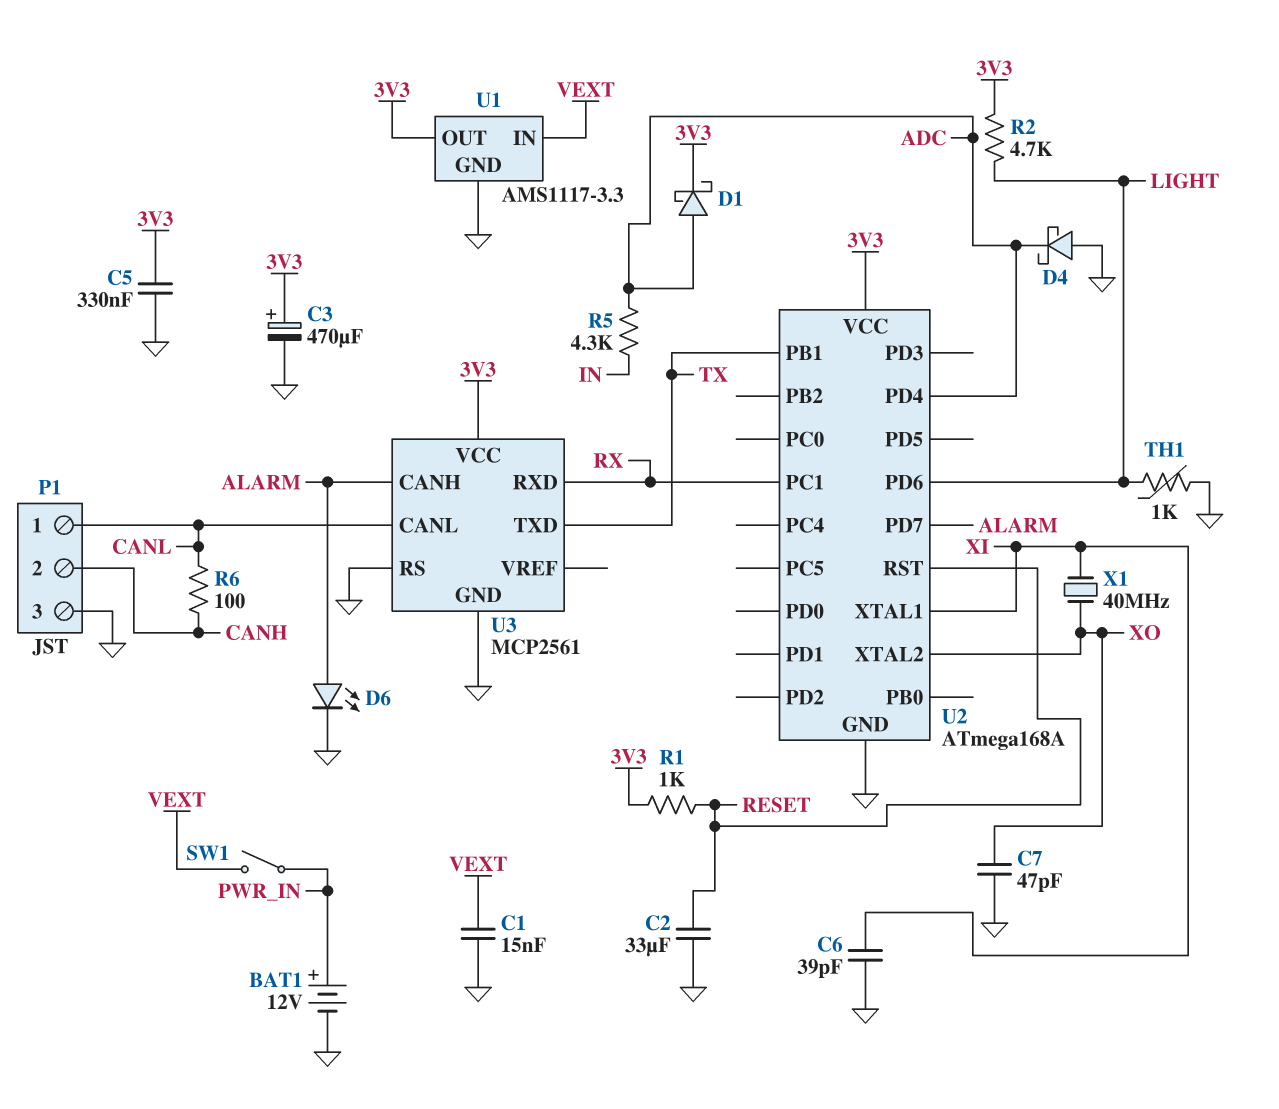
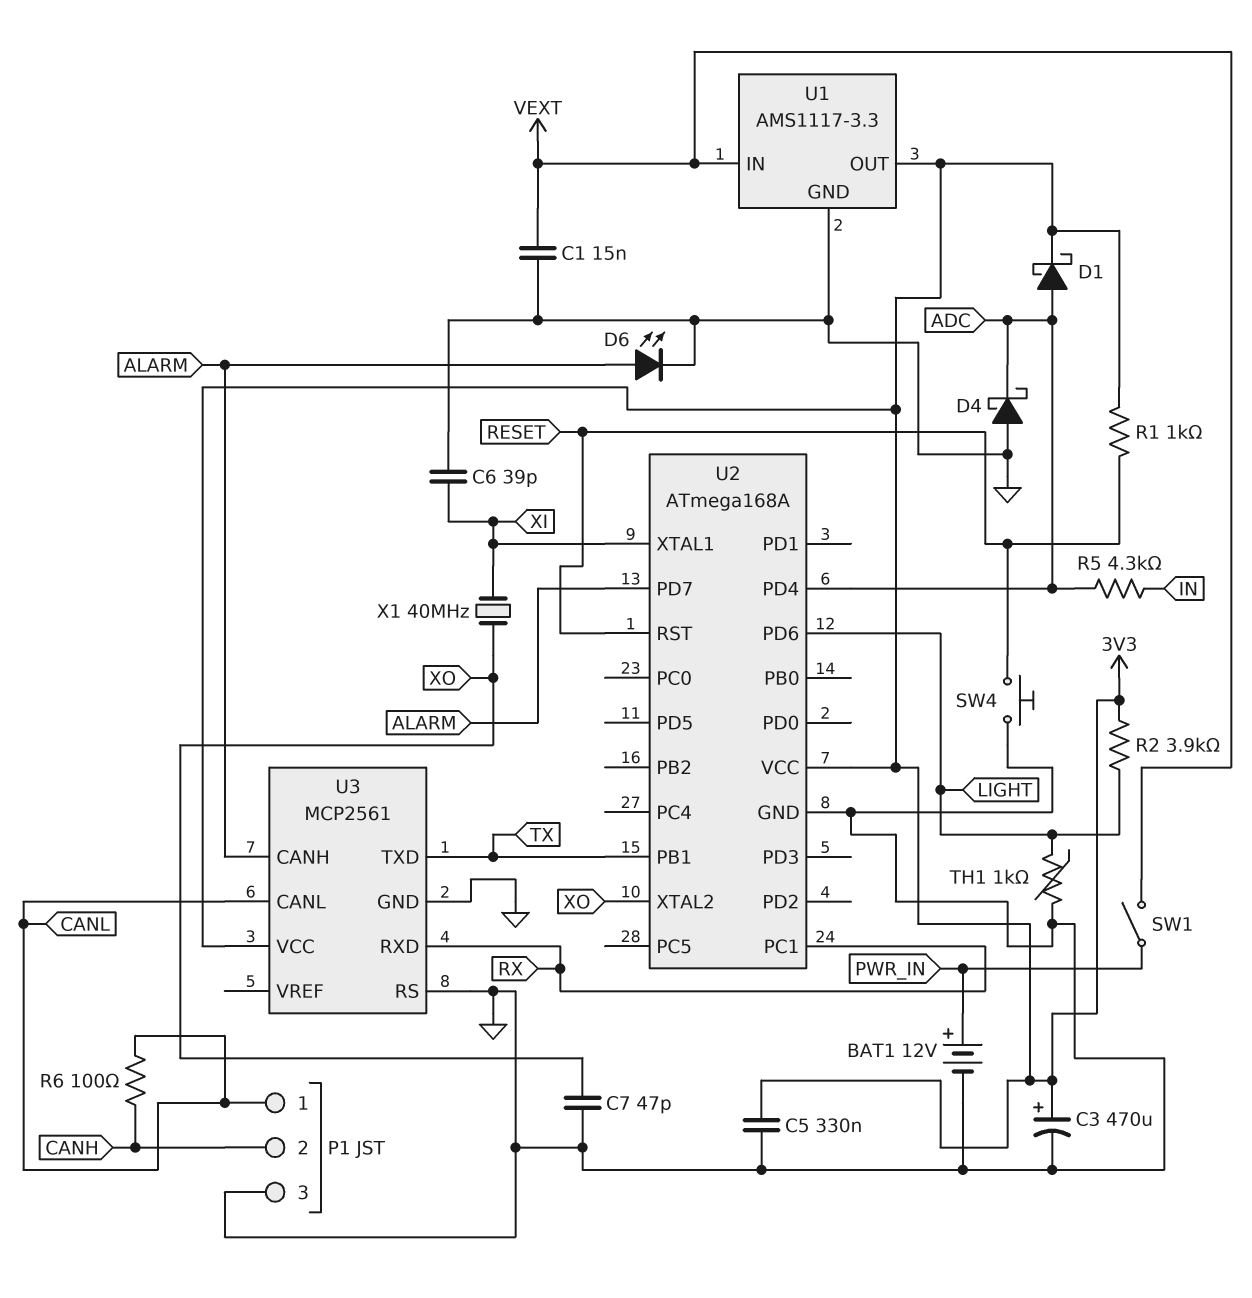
C2: 33uF (GND, RESET) -> none
R2: 4.7k (3V3, LIGHT) -> 3.9k (3V3, LIGHT)
SW4: none -> button (GND, RESET)

